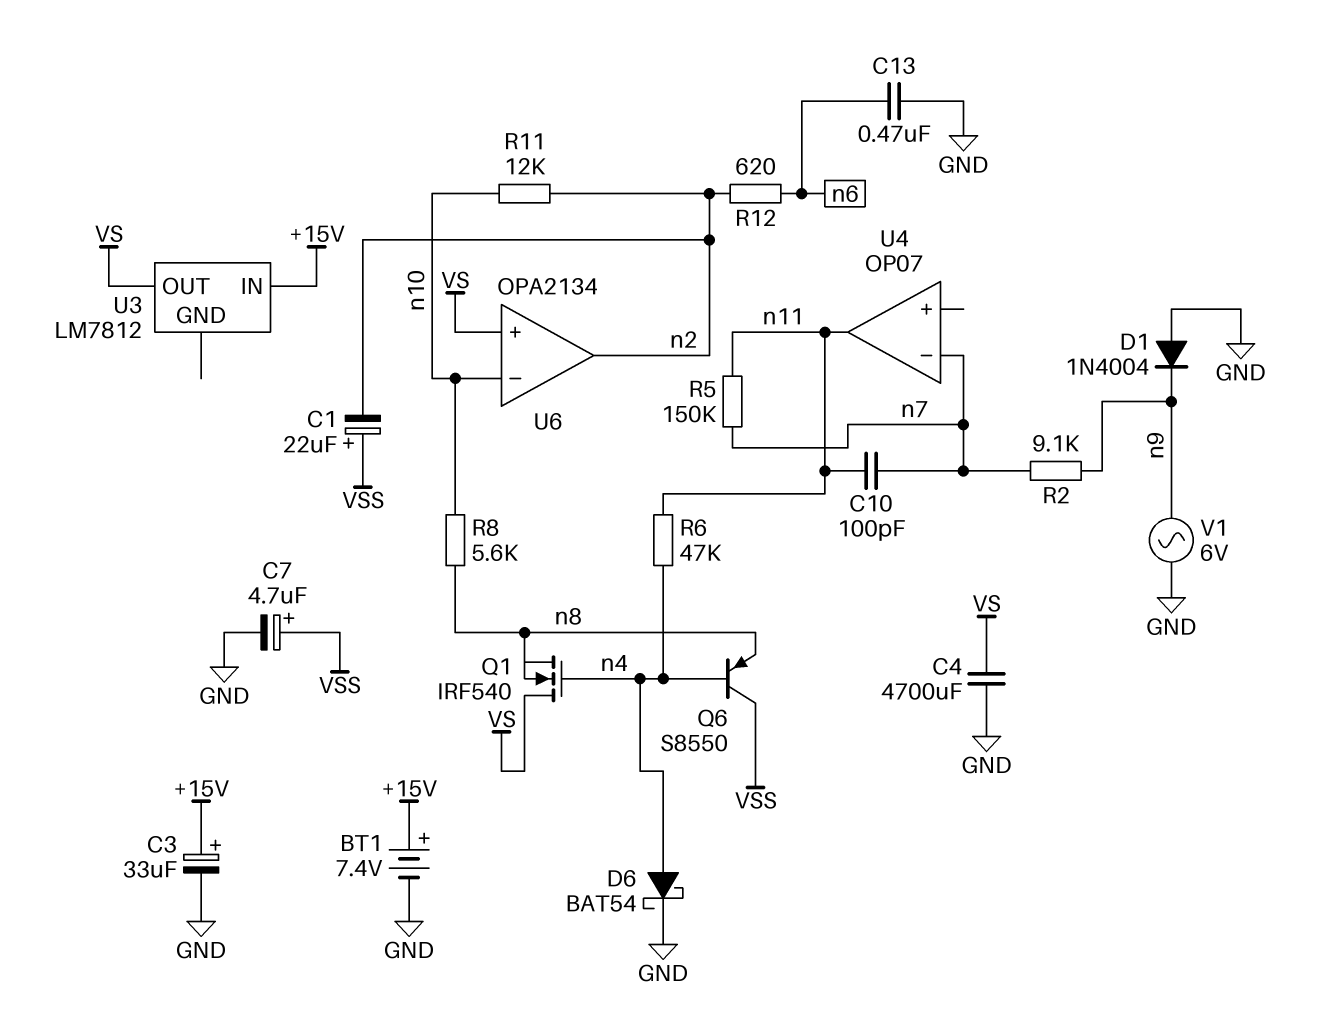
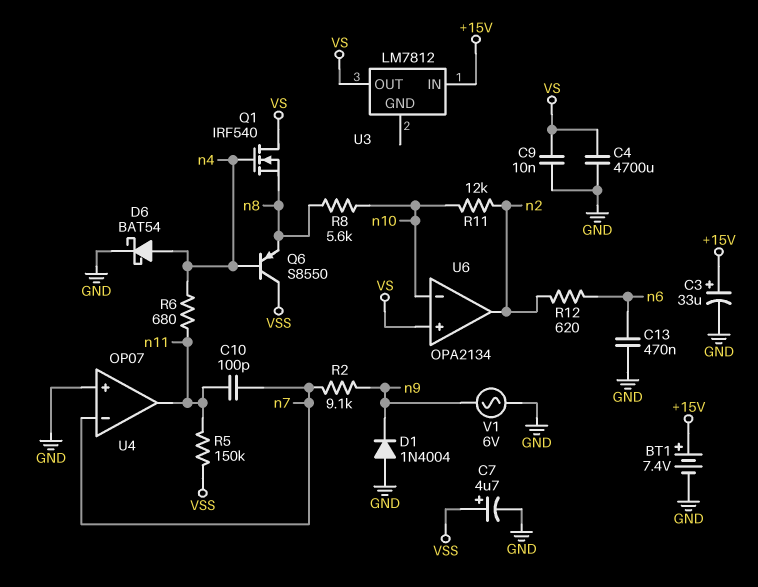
C1: 22uF (plus VSS, minus n2) -> none
C9: none -> 10nF (GND, VS)
R5: 150k (n7, n11) -> 150k (VSS, n11)
R6: 47k (n4, n11) -> 680 (n4, n11)
U4 pin in+: none -> GND

